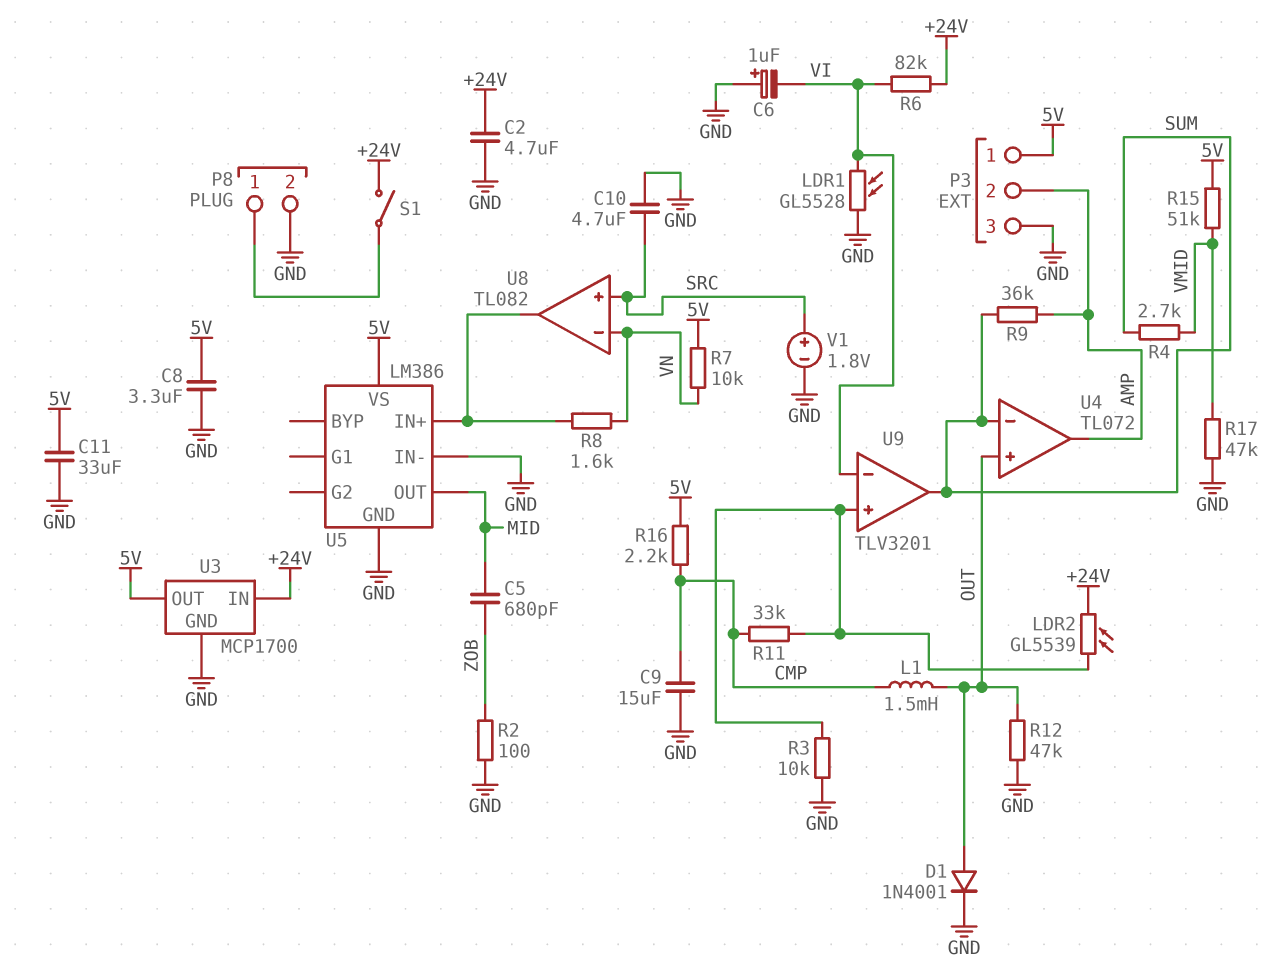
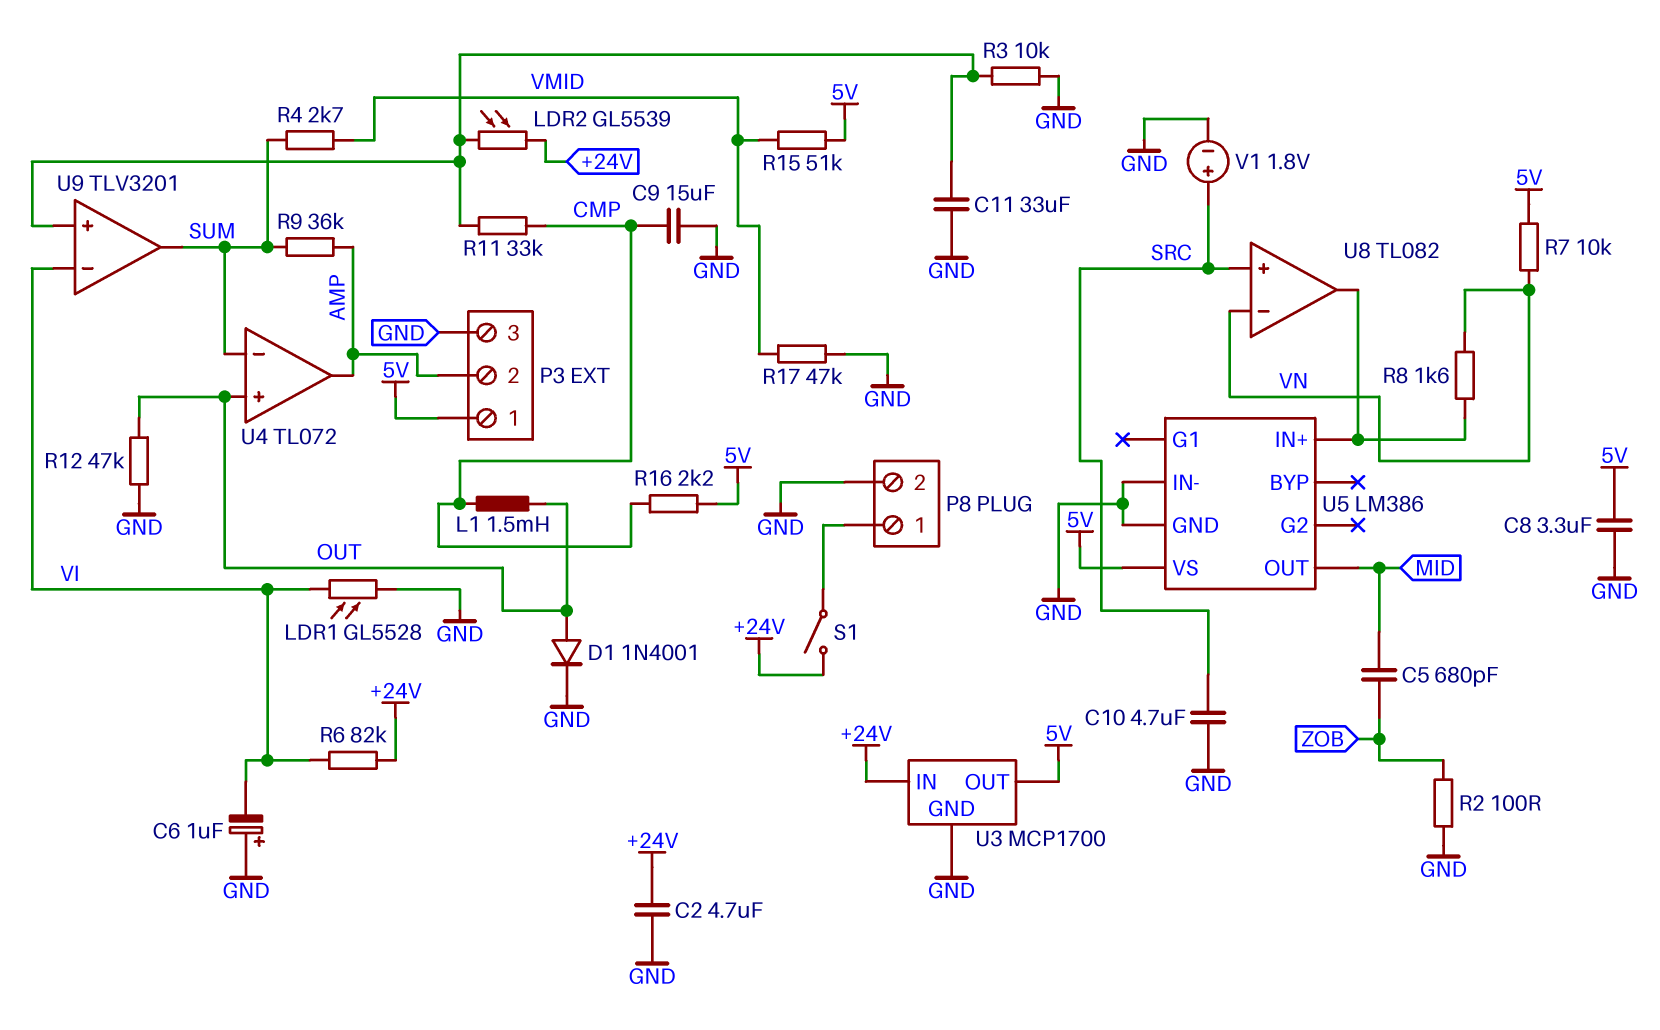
C11: 33uF (5V, GND) -> 33uF (GND, U9/in+)

